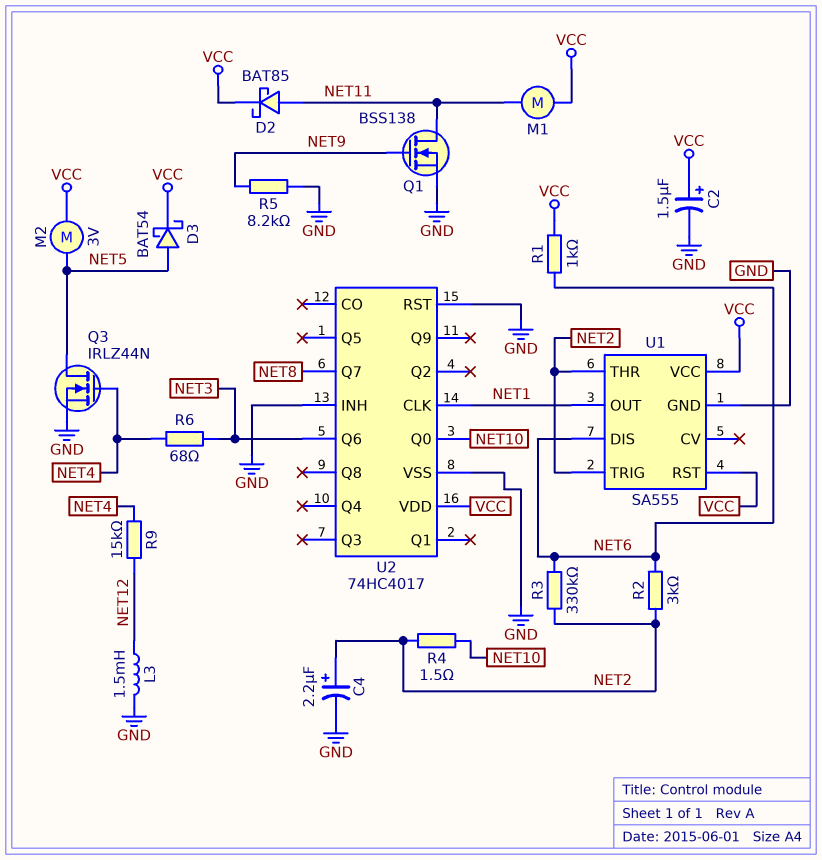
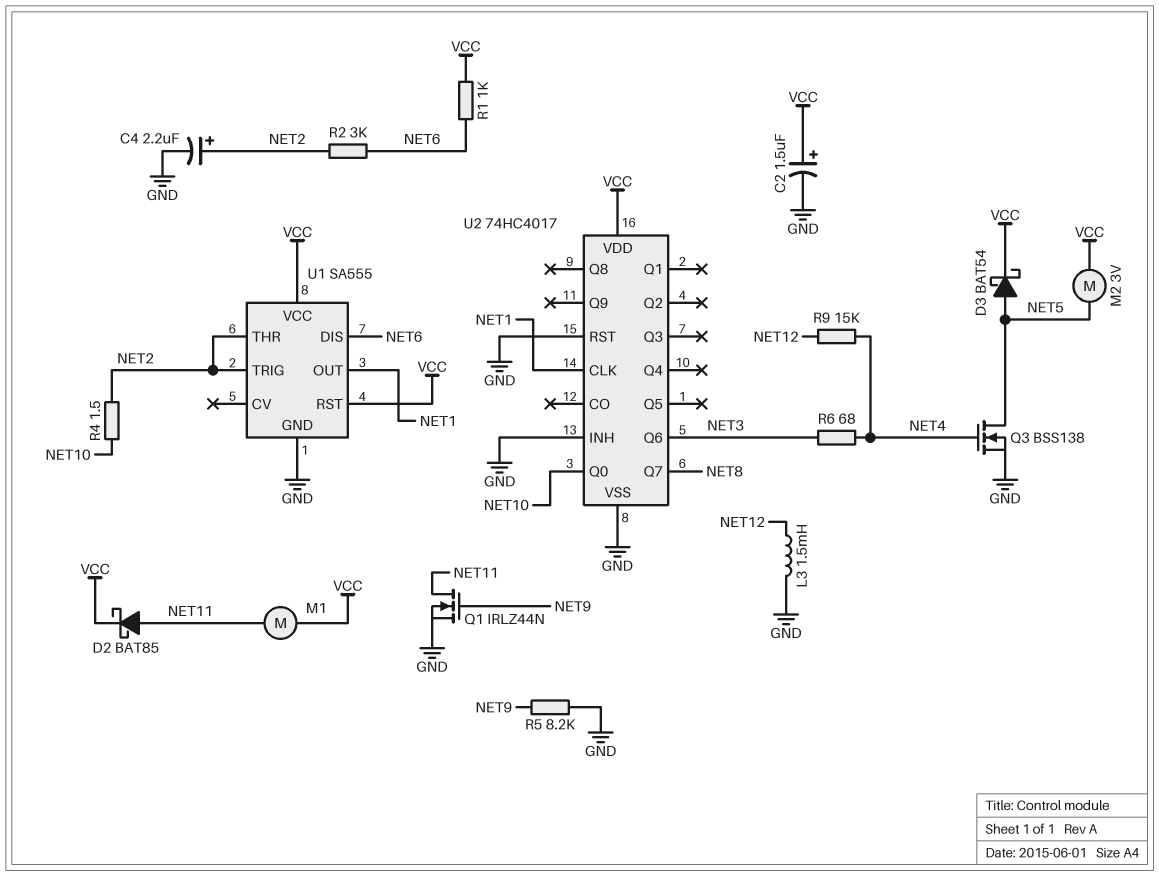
Q1: NMOS BSS138 (G NET9, D NET11, S GND) -> NMOS IRLZ44N (G NET9, D NET11, S GND)
Q3: NMOS IRLZ44N (G NET4, D NET5, S GND) -> NMOS BSS138 (G NET4, D NET5, S GND)
R3: 330k (NET2, NET6) -> none

